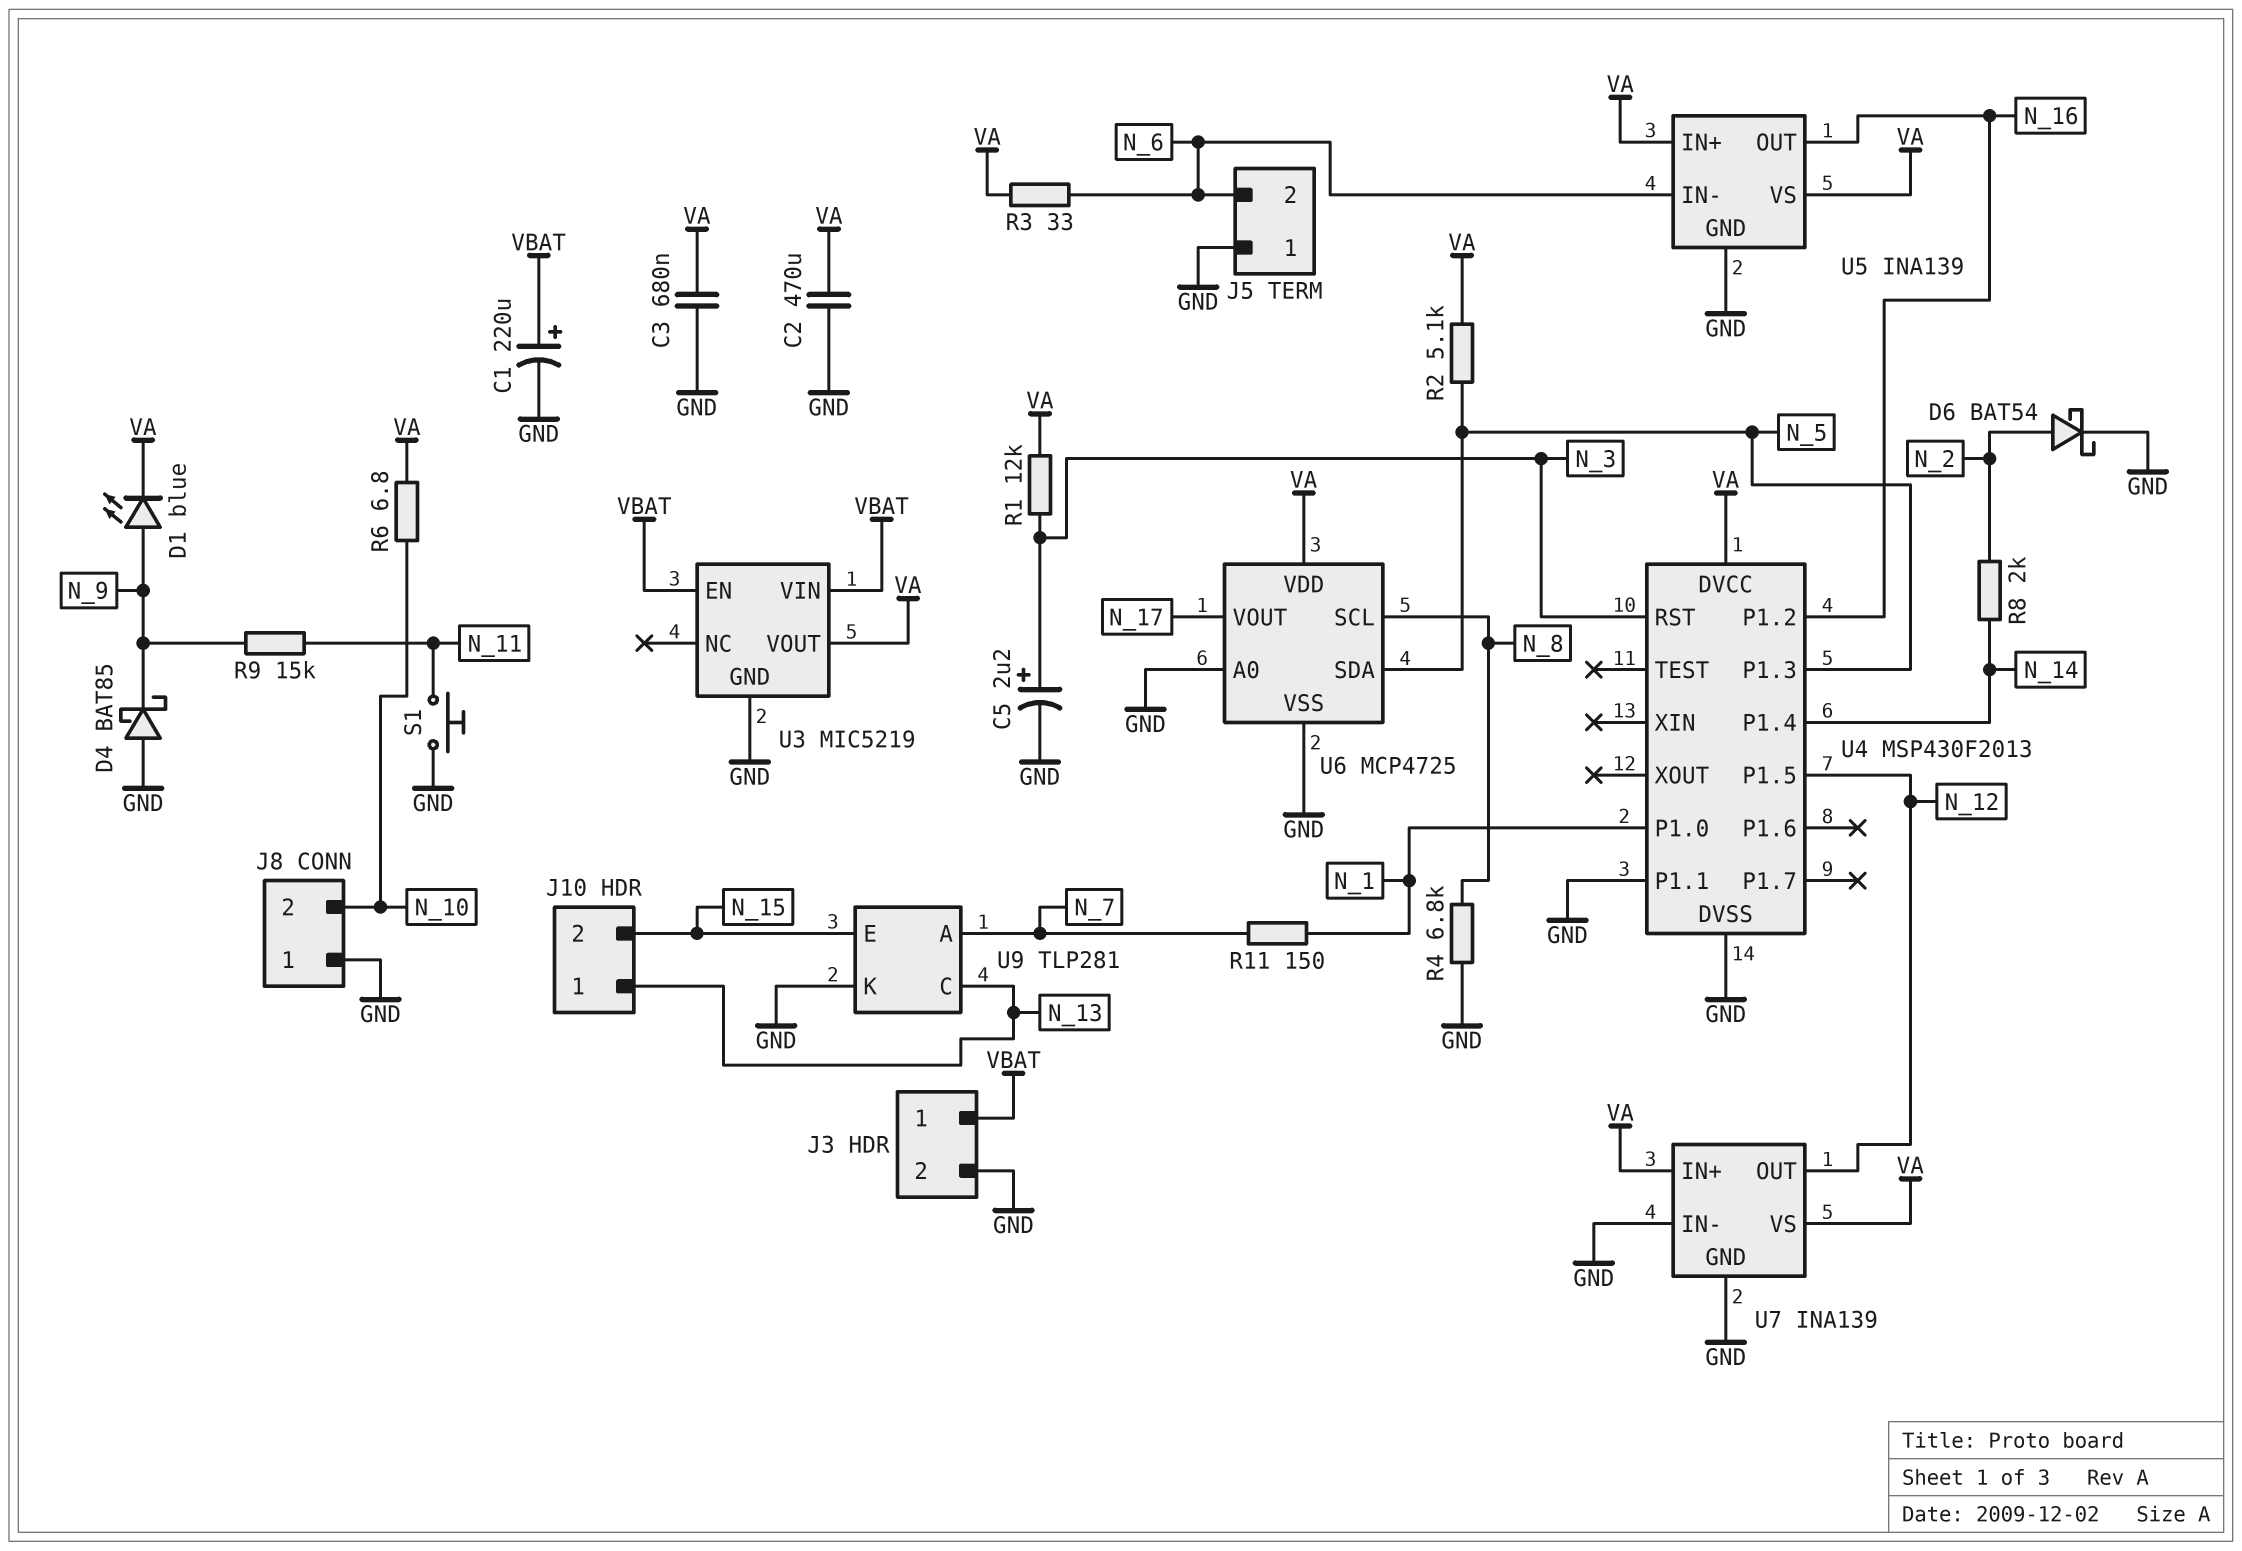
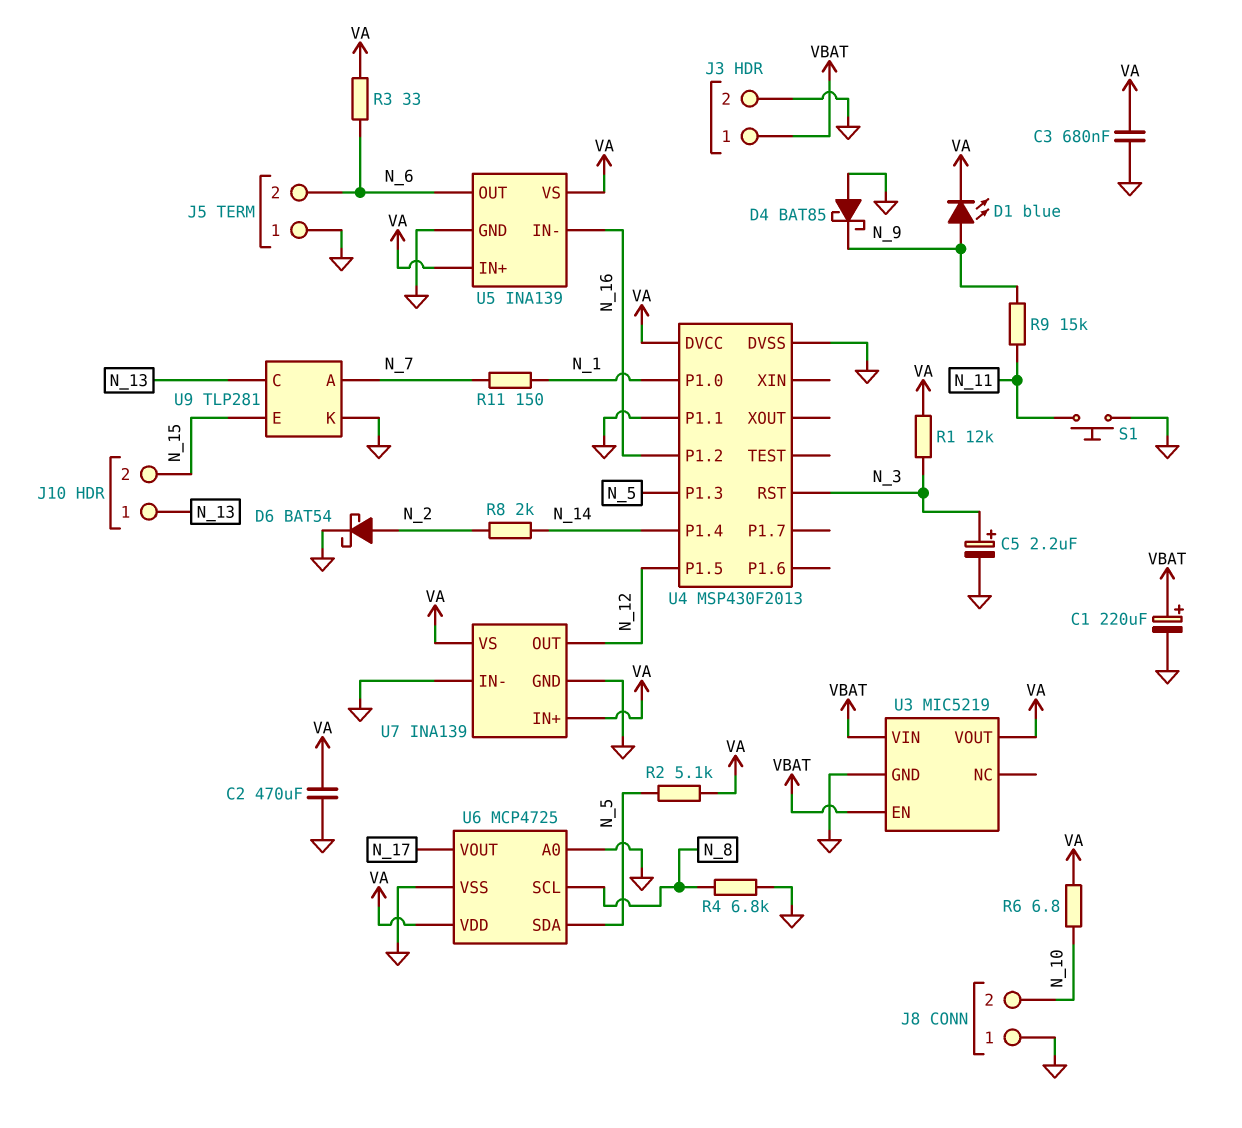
U5 pin IN-: N_6 -> N_16
U5 pin OUT: N_16 -> N_6

